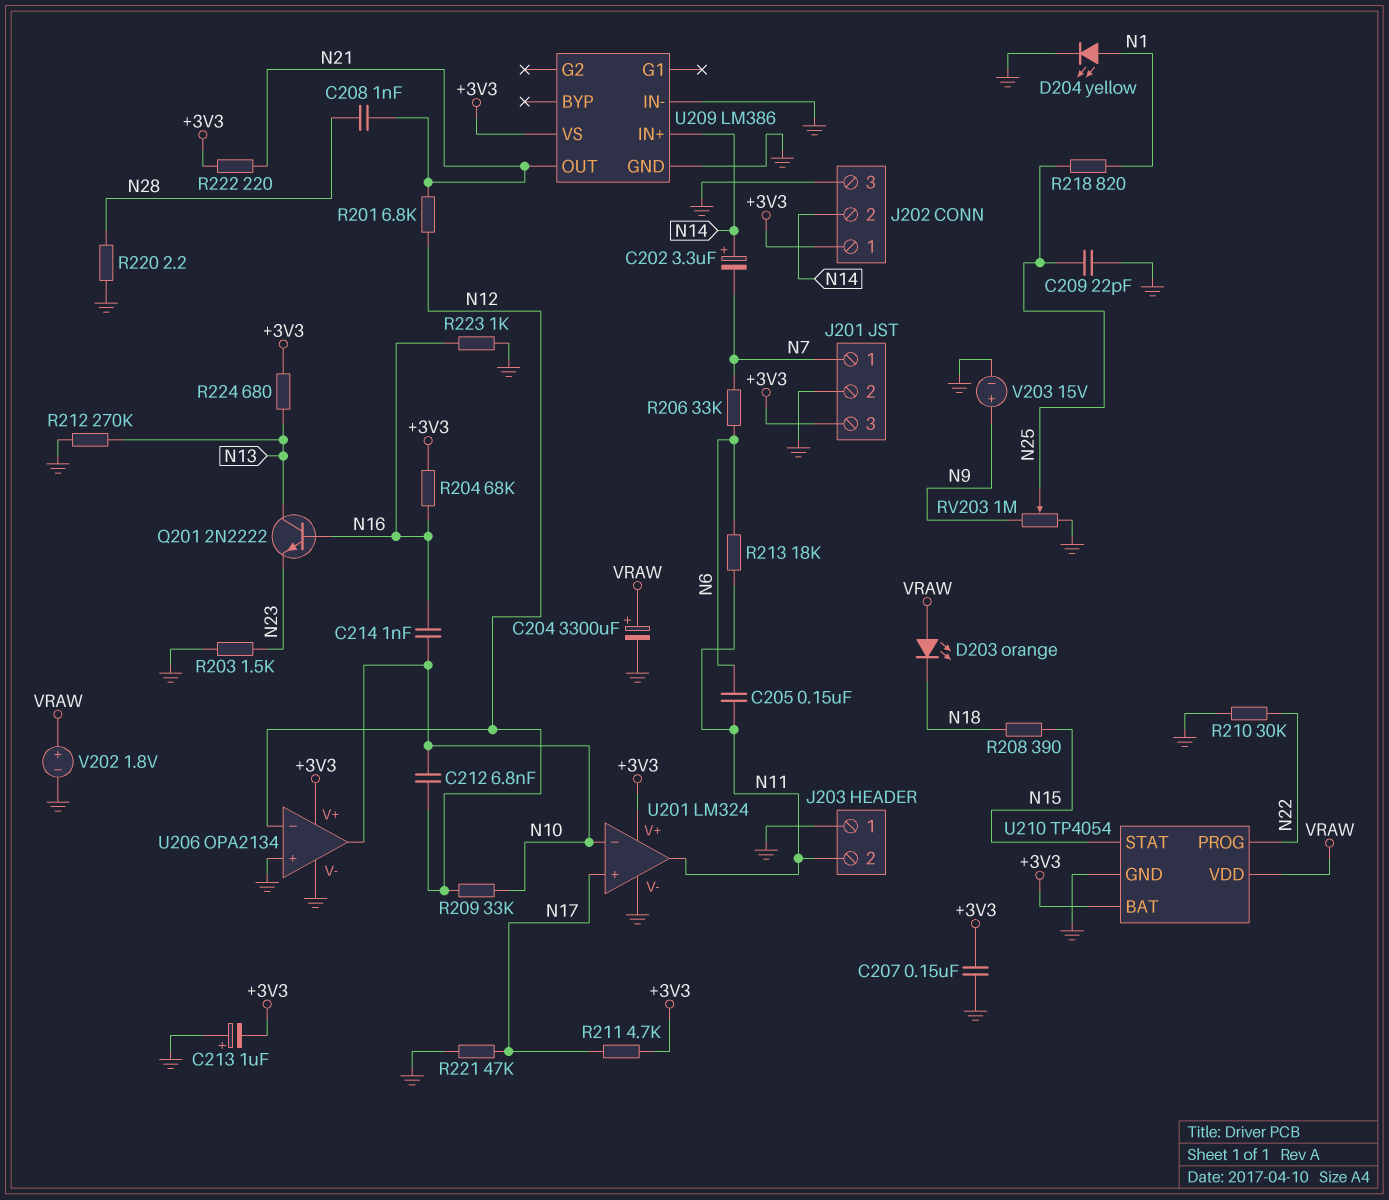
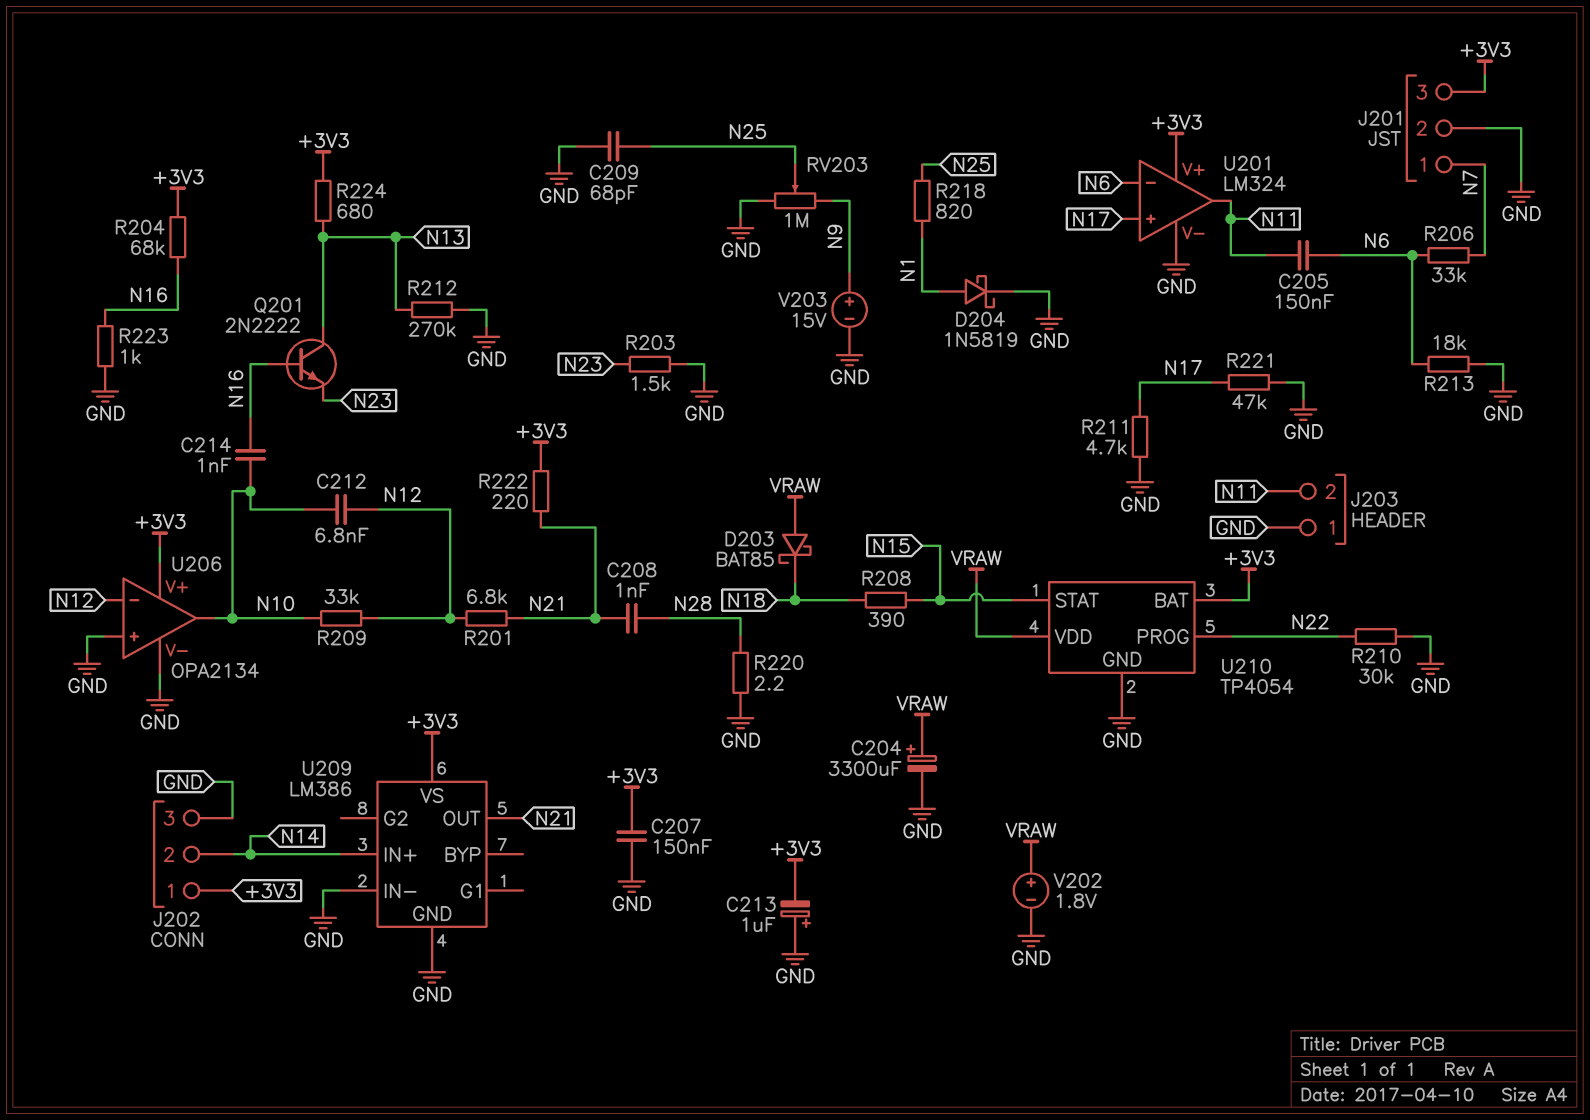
C202: 3.3uF (plus N14, minus N7) -> none
C209: 22pF (GND, N25) -> 68pF (GND, N25)
D203: LED orange (A VRAW, K N18) -> schottky BAT85 (A VRAW, K N18)
D204: LED yellow (A N1, K GND) -> schottky 1N5819 (A N1, K GND)
R211: 4.7k (+3V3, N17) -> 4.7k (GND, N17)
R213: 18k (N6, N11) -> 18k (GND, N6)
U201 pin in-: N10 -> N6

